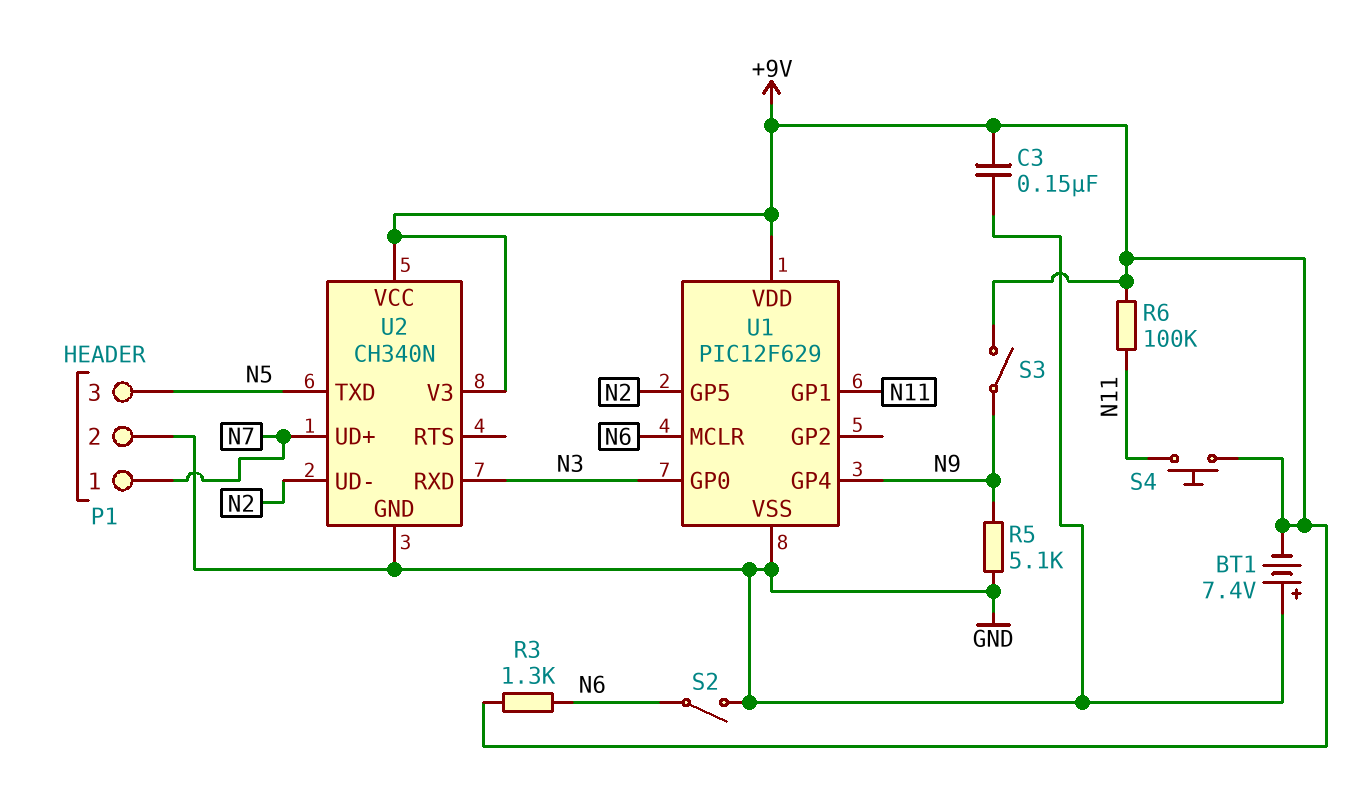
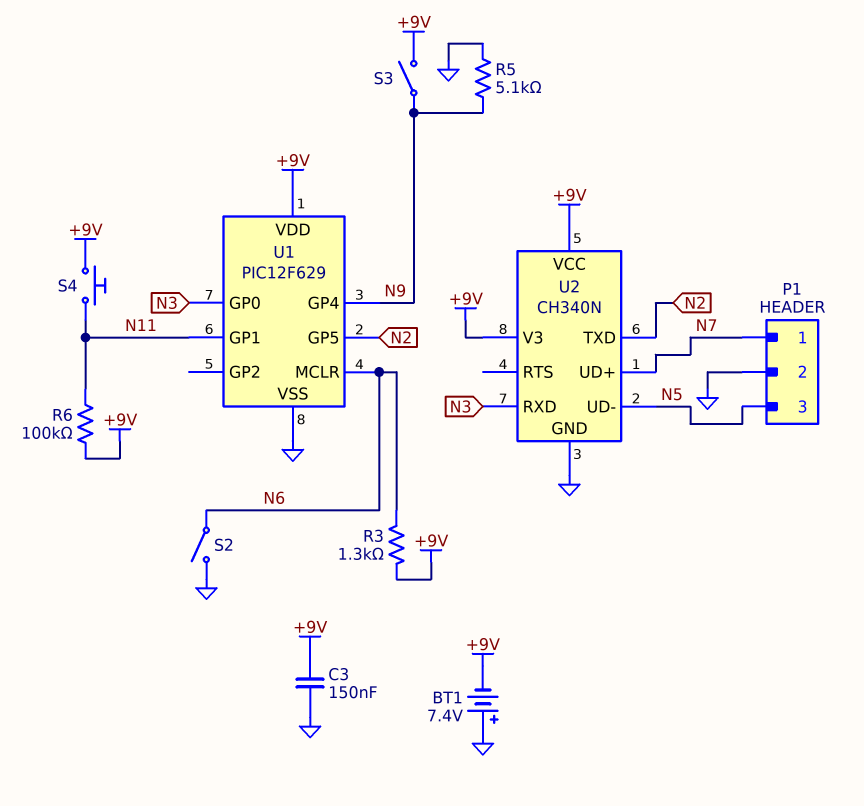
U2 pin TXD: N5 -> N2
U2 pin UD-: N2 -> N5

